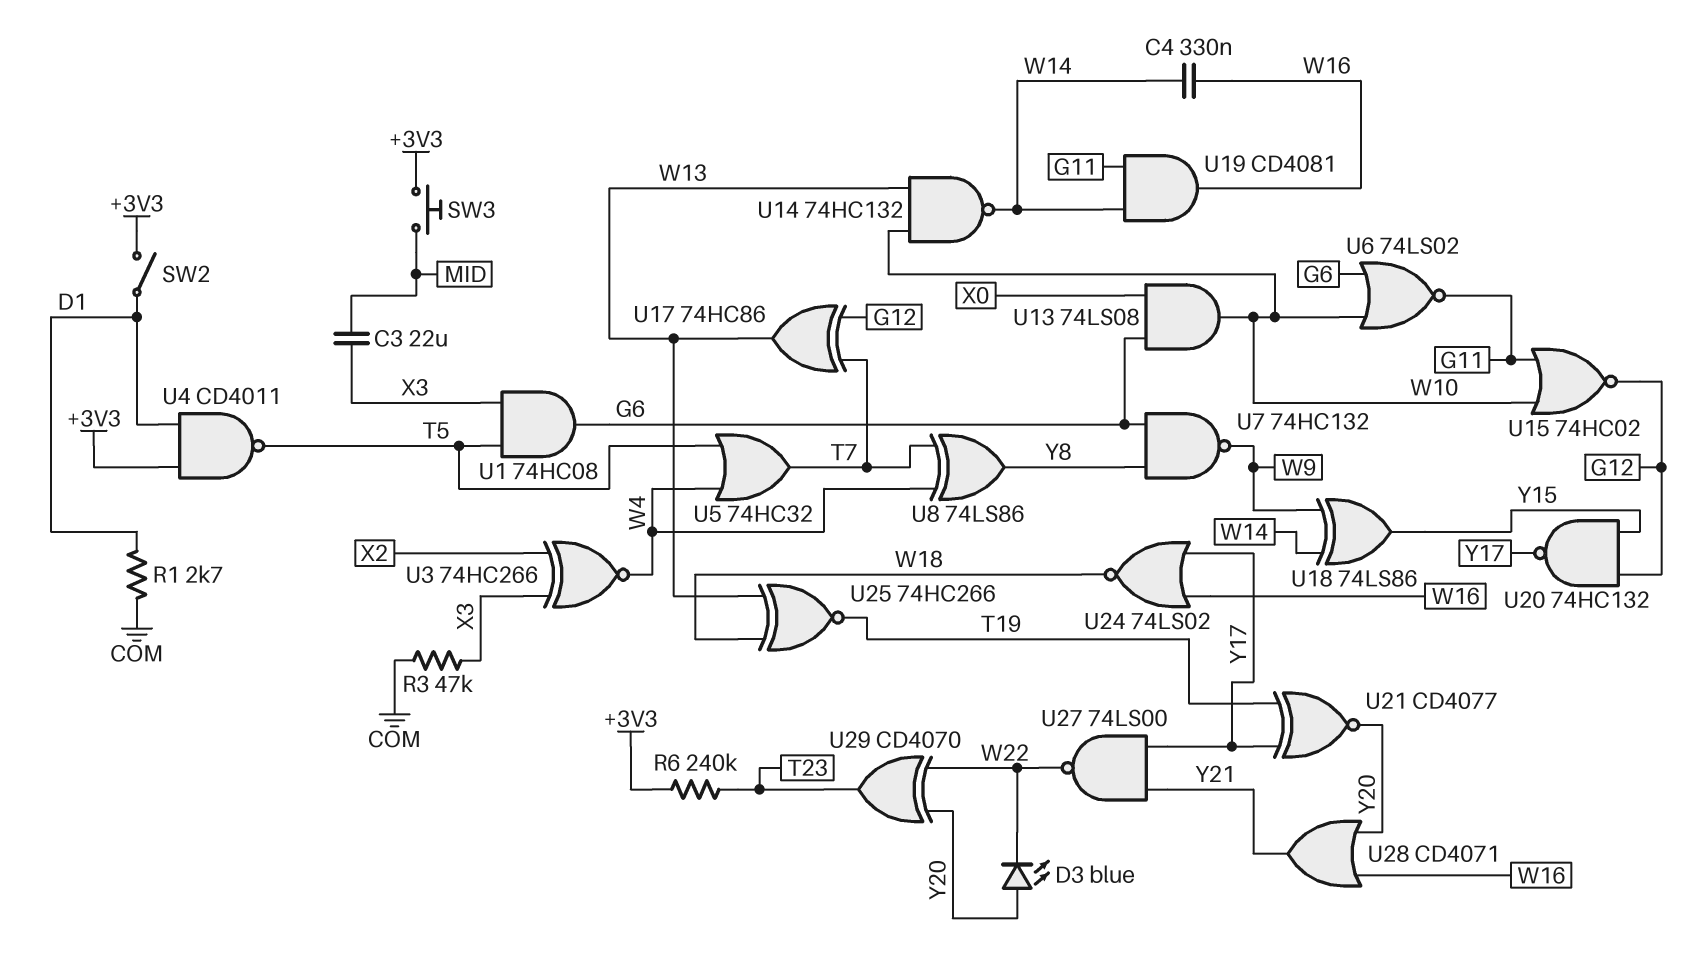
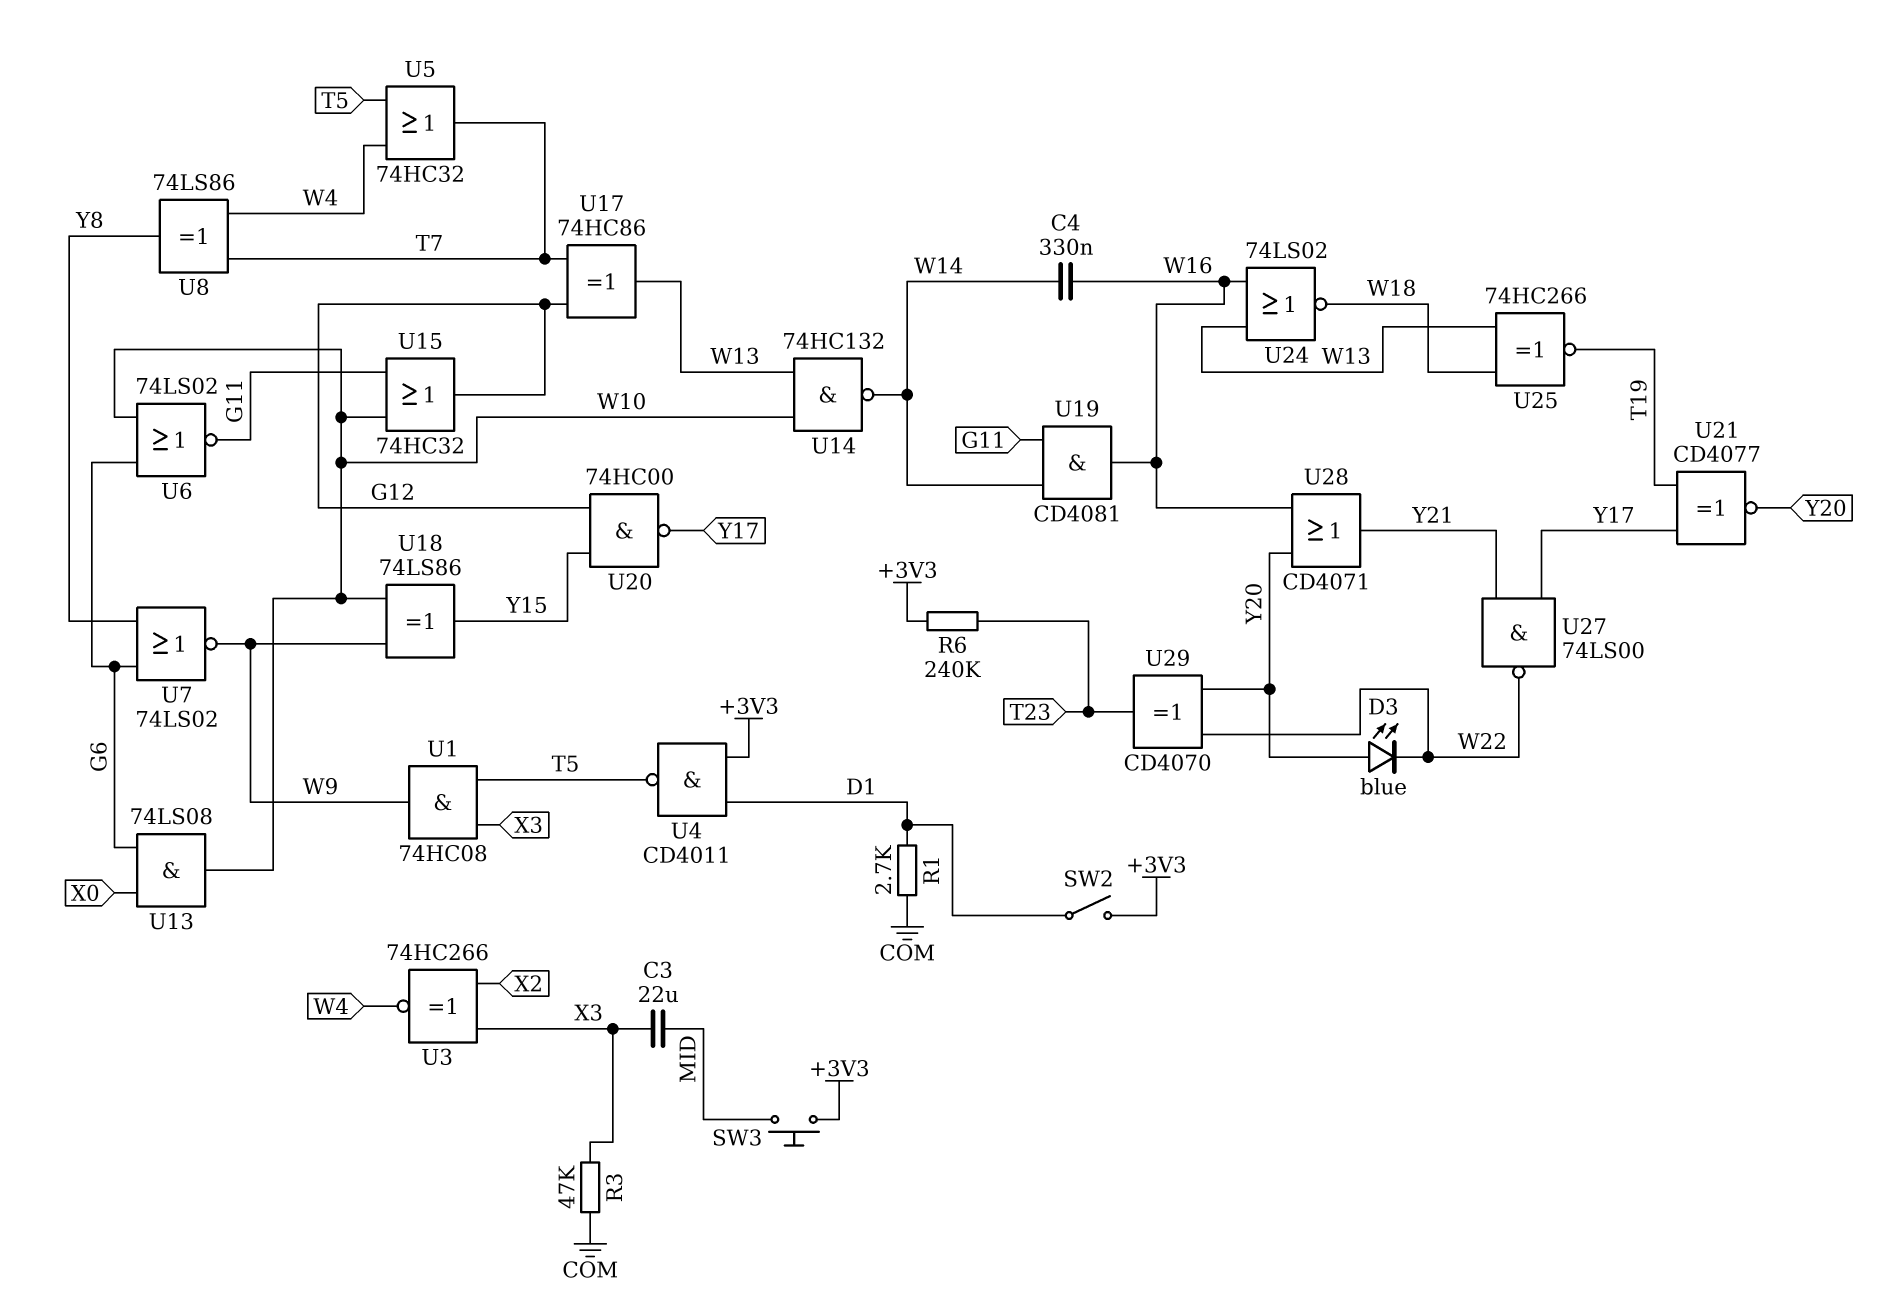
U1: AND 74HC08 (in T5, in X3, out G6) -> AND 74HC08 (in T5, in X3, out W9)
U7: NAND 74HC132 (in G6, in Y8, out W9) -> NOR 74LS02 (in G6, in Y8, out W9)
U15: NOR 74HC02 (in G11, in W10, out G12) -> OR 74HC32 (in G11, in W10, out G12)
U18: XOR 74LS86 (in W9, in W14, out Y15) -> XOR 74LS86 (in W9, in W10, out Y15)
U20: NAND 74HC132 (in G12, in Y15, out Y17) -> NAND 74HC00 (in G12, in Y15, out Y17)
U24: NOR 74LS02 (in W16, in Y17, out W18) -> NOR 74LS02 (in W13, in W16, out W18)

